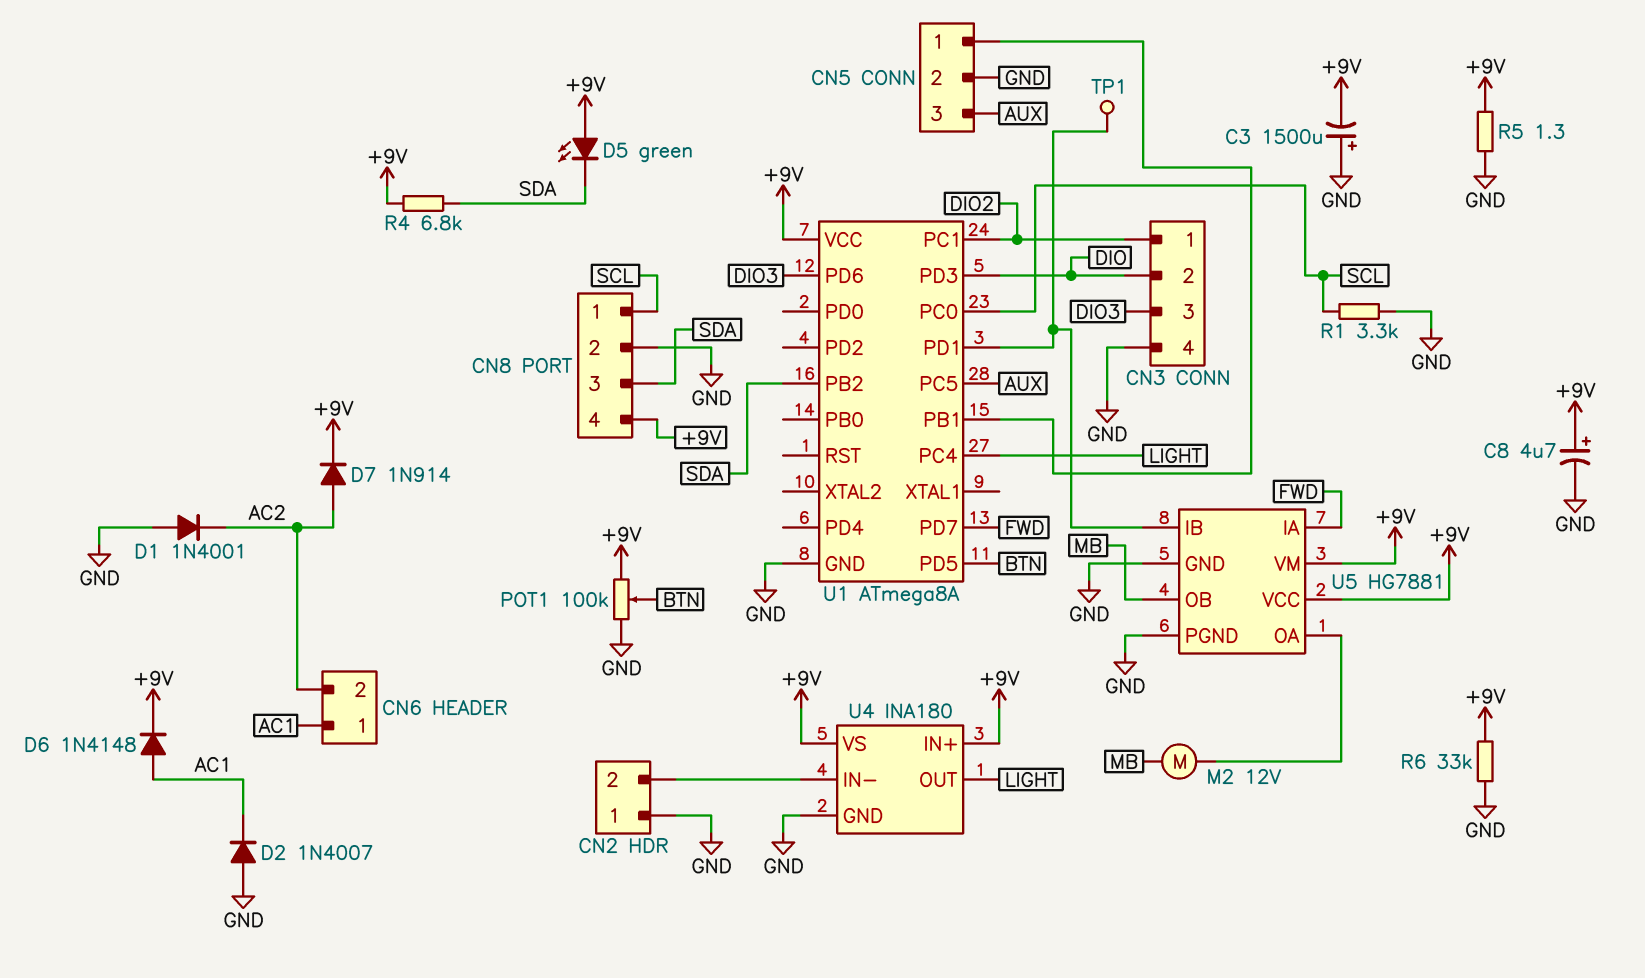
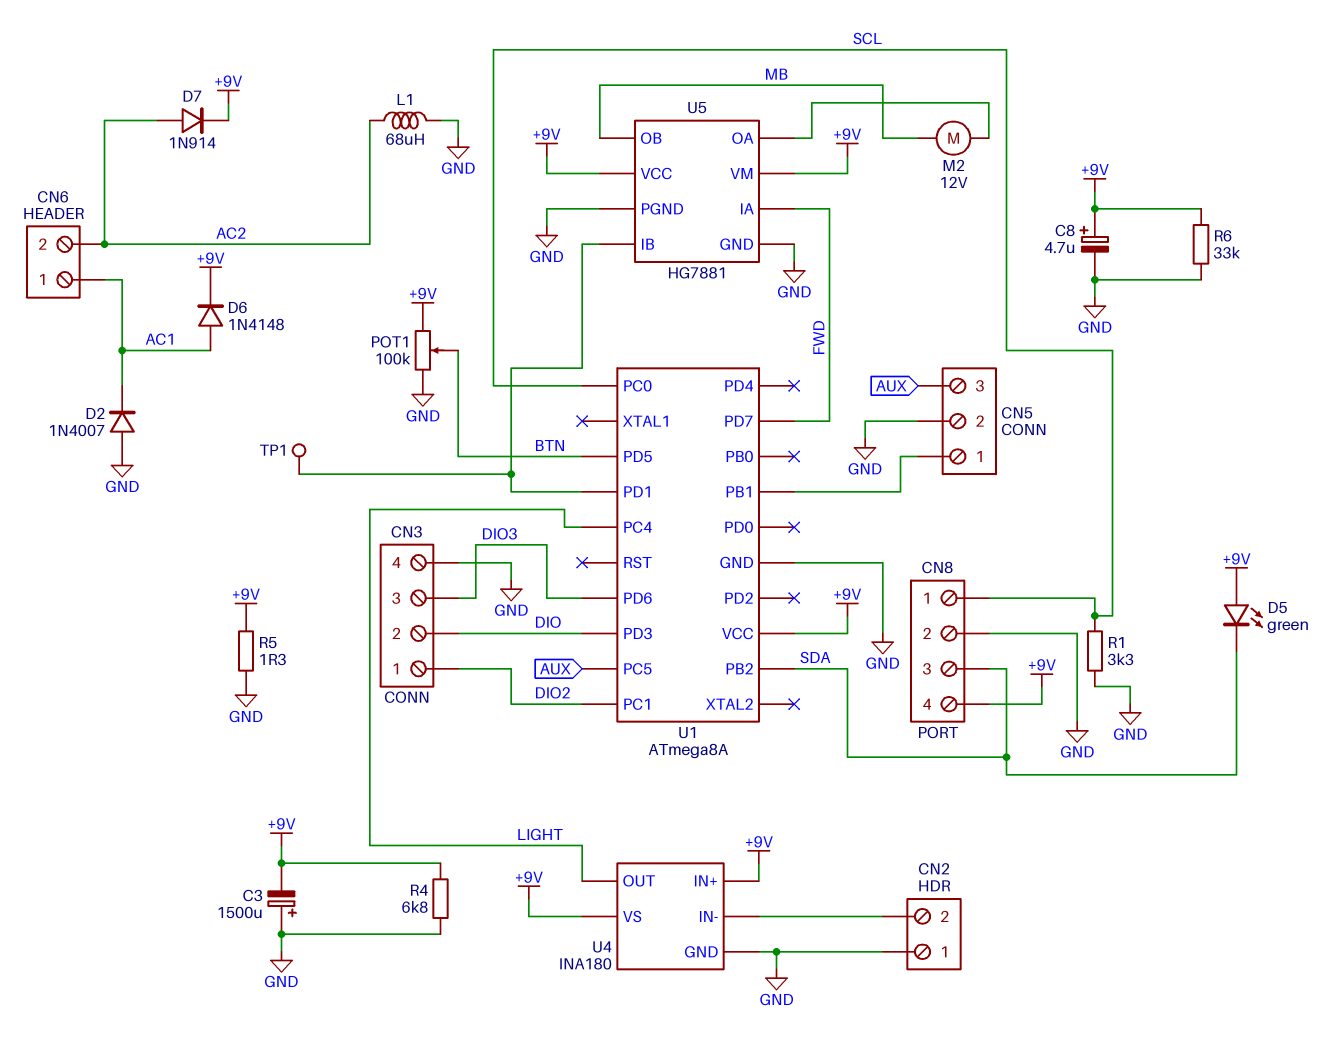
D1: diode 1N4001 (A GND, K AC2) -> none
L1: none -> 68uH (AC2, GND)
R4: 6.8k (+9V, SDA) -> 6.8k (+9V, GND)

